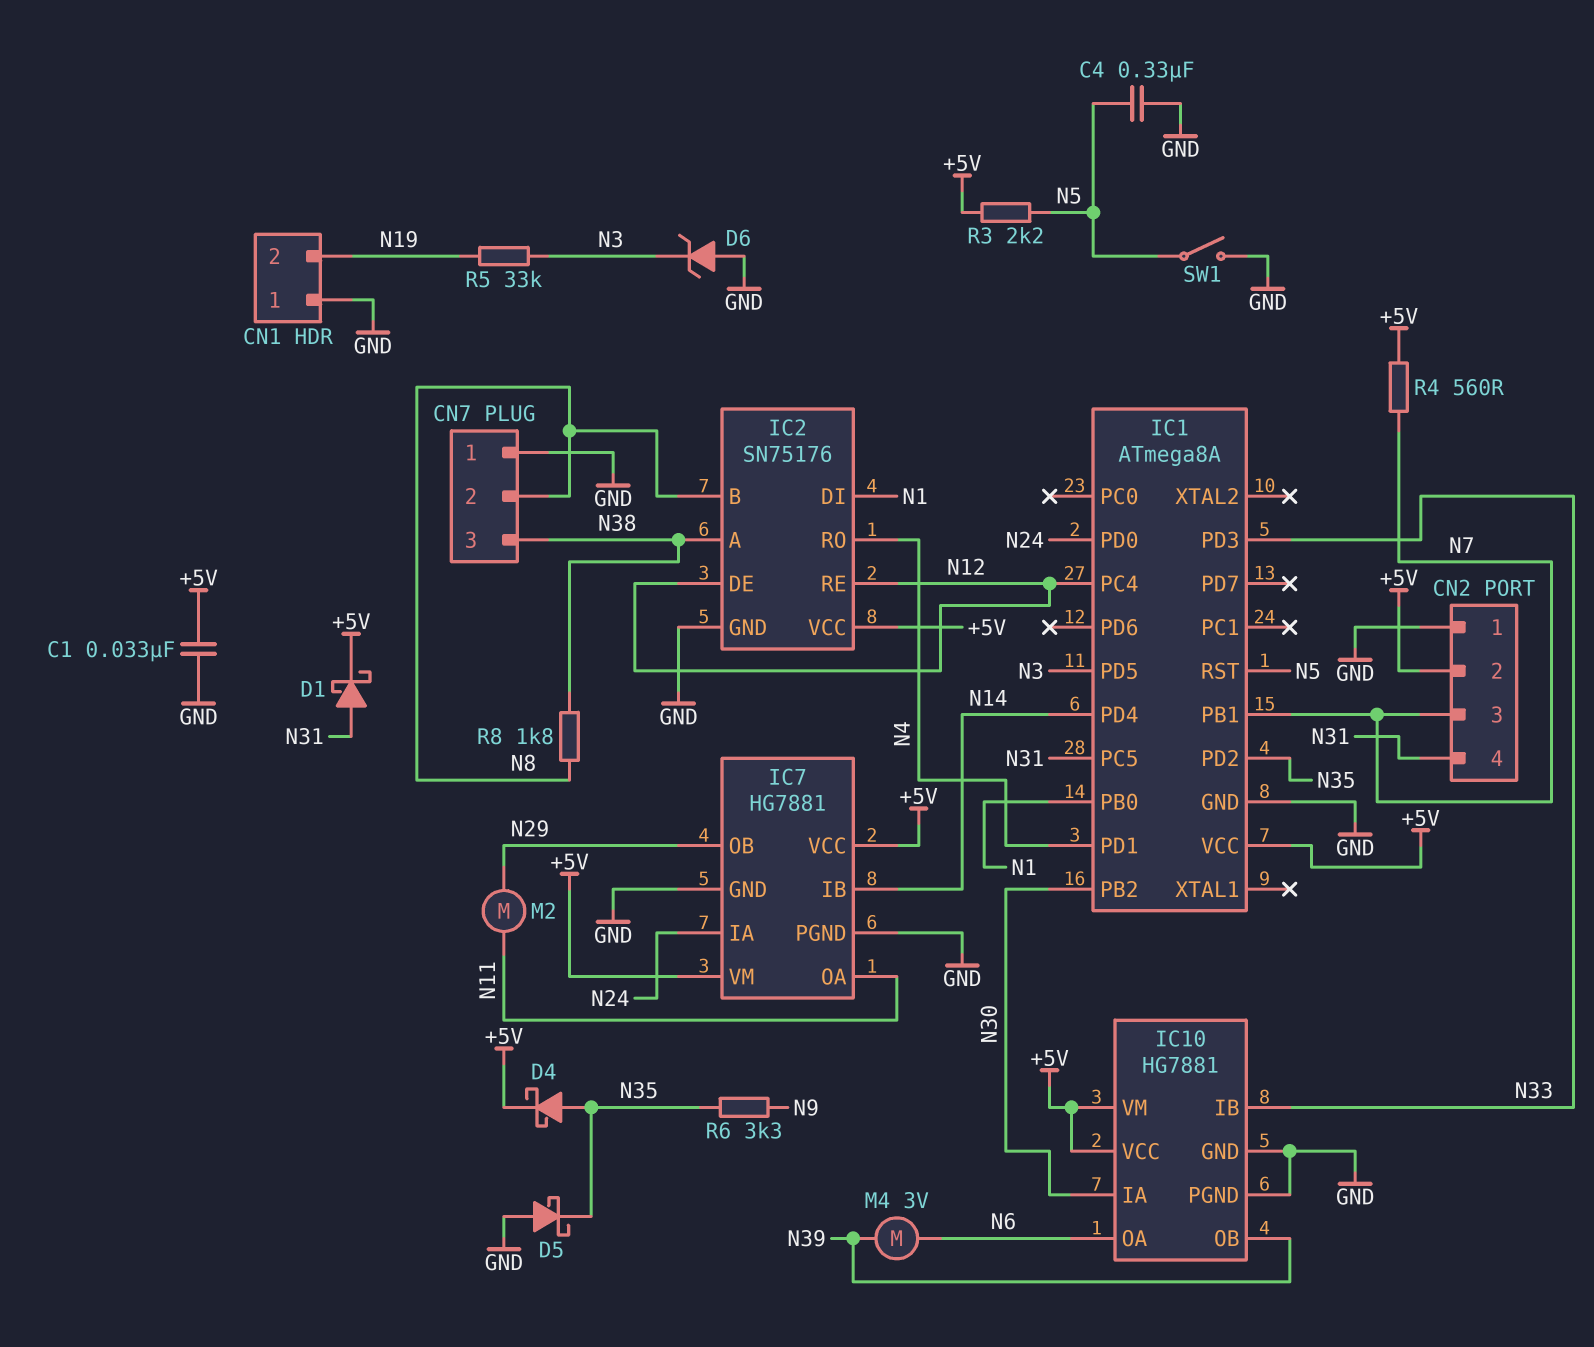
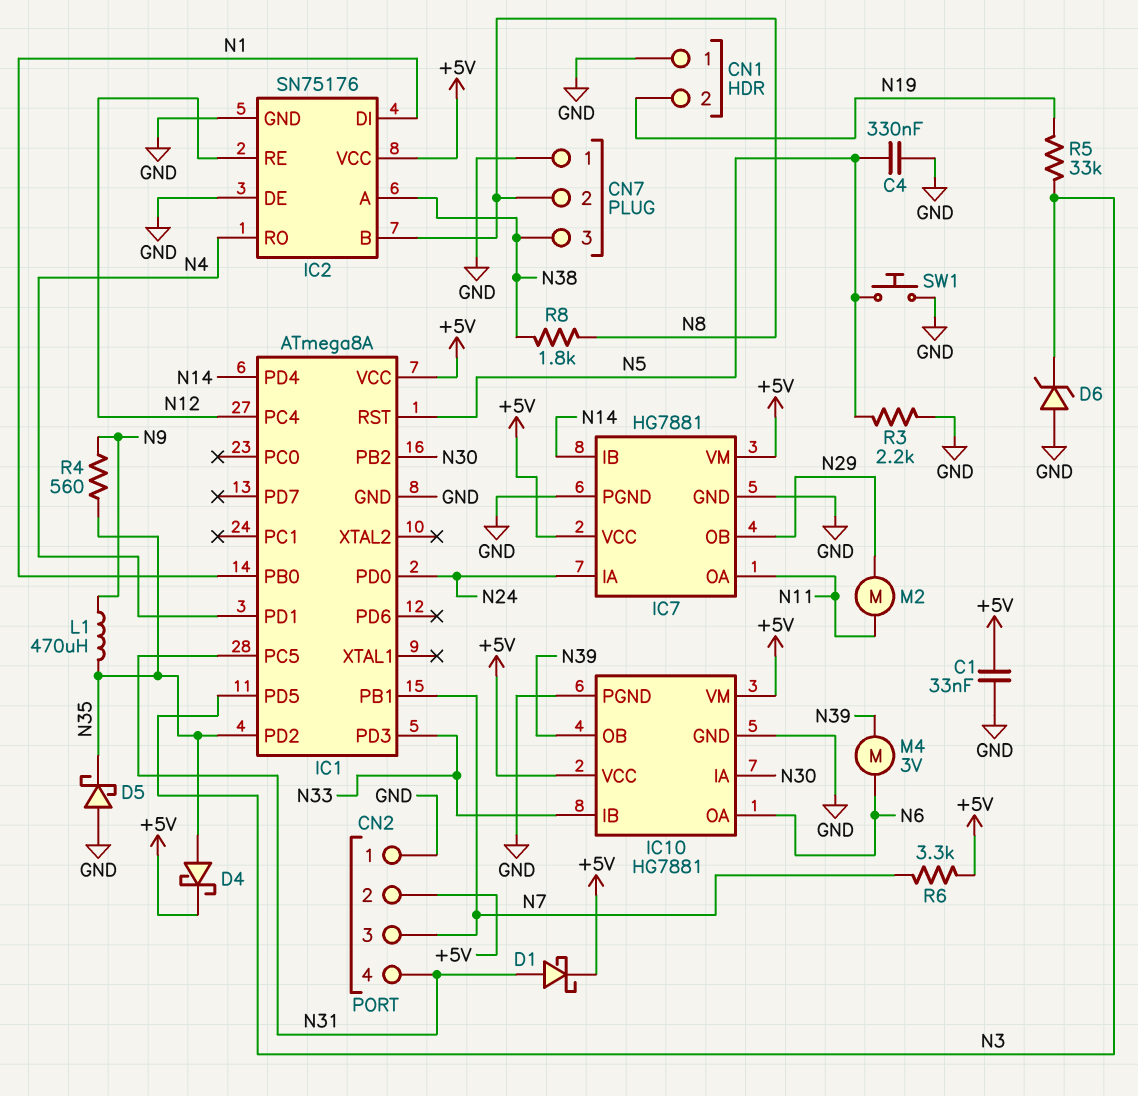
IC2 pin DE: N12 -> GND
L1: none -> 470uH (N9, N35)
R3: 2.2k (+5V, N5) -> 2.2k (GND, N5)
R4: 560 (+5V, N7) -> 560 (N9, N35)
R6: 3.3k (N9, N35) -> 3.3k (+5V, N7)
SW1: switch (GND, N5) -> button (GND, N5)

